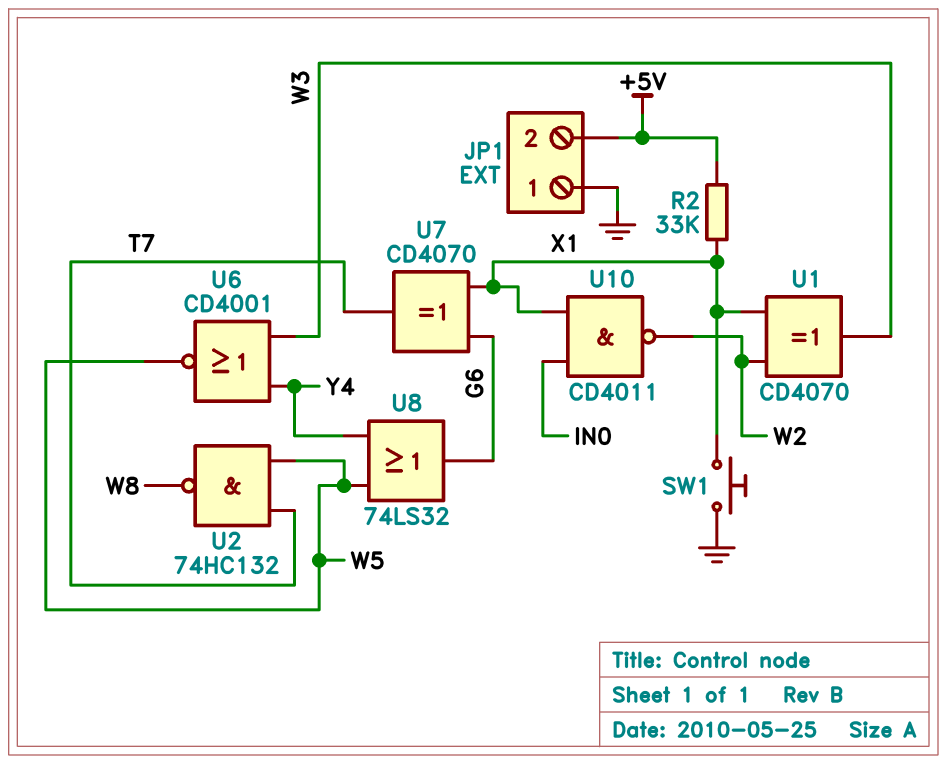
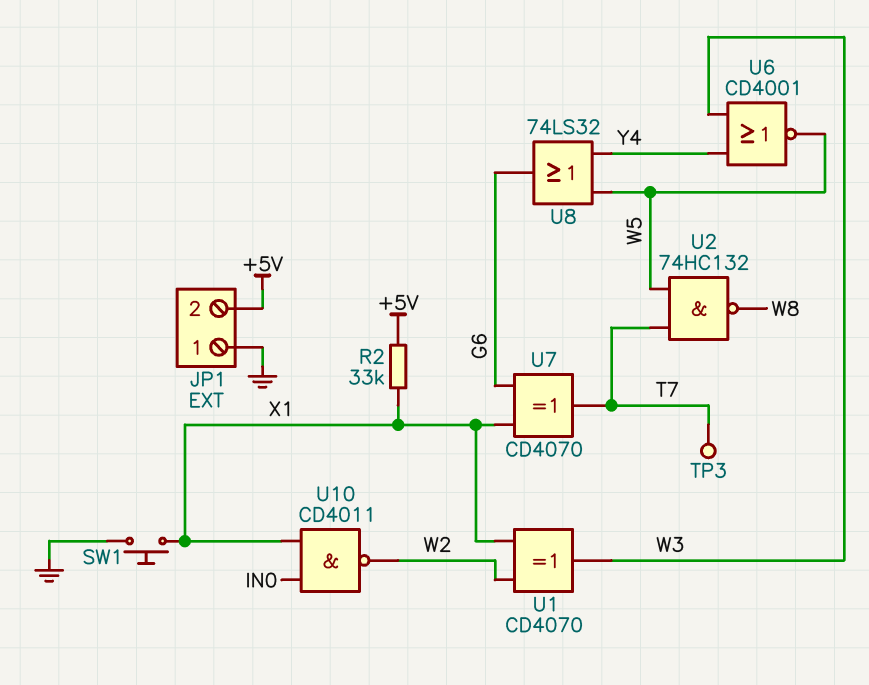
TP3: none -> test point (T7)

